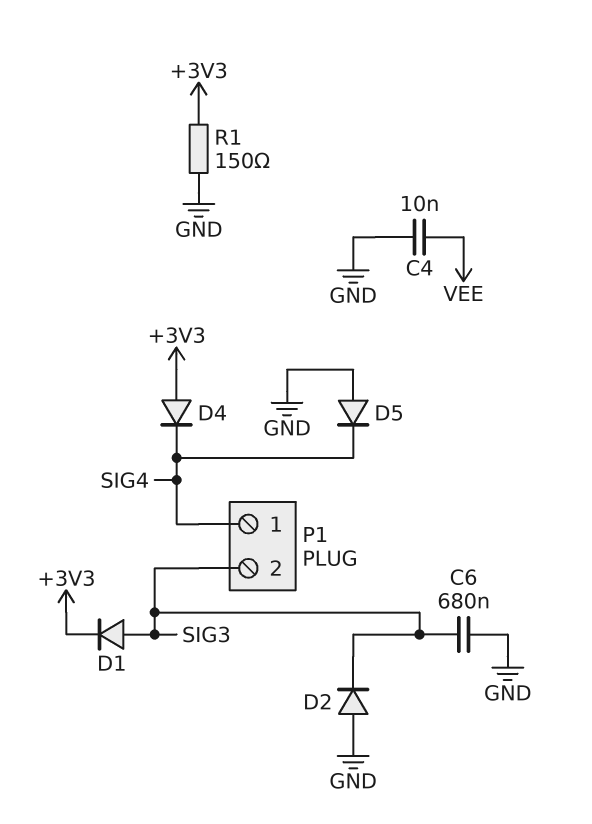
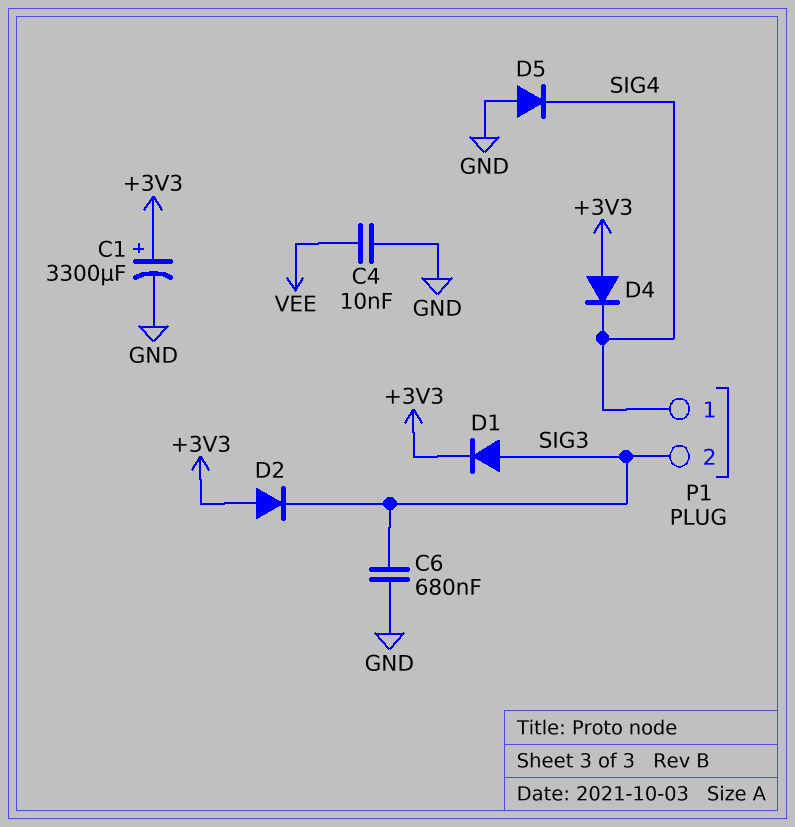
C1: none -> 3300uF (plus +3V3, minus GND)
D2: diode (A GND, K SIG3) -> diode (A +3V3, K SIG3)
R1: 150 (+3V3, GND) -> none

